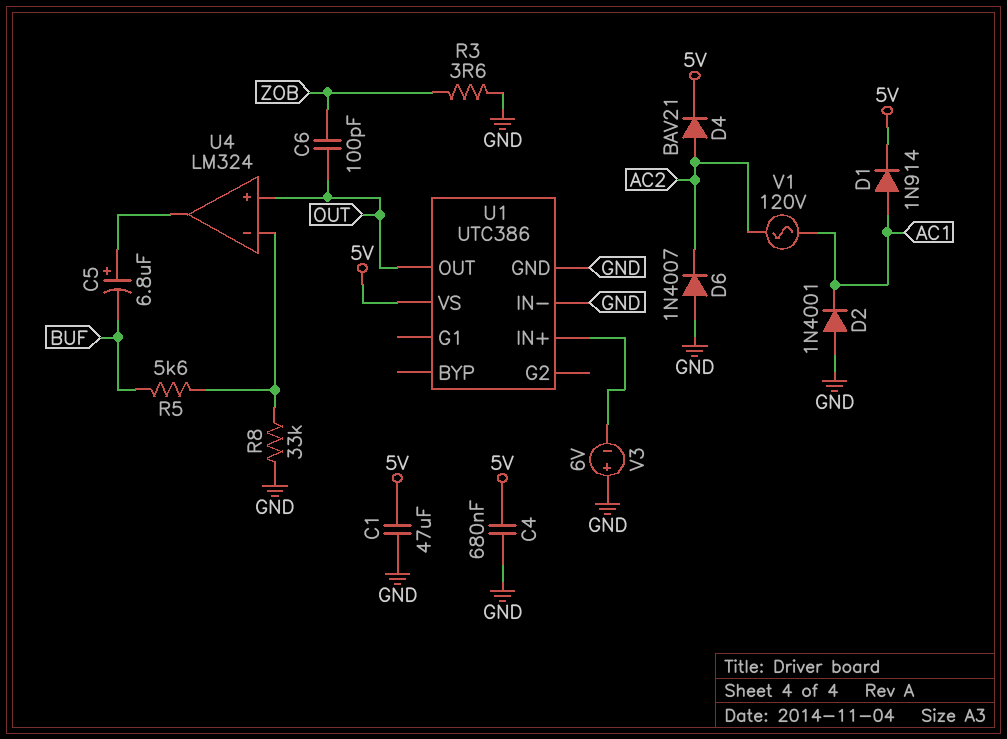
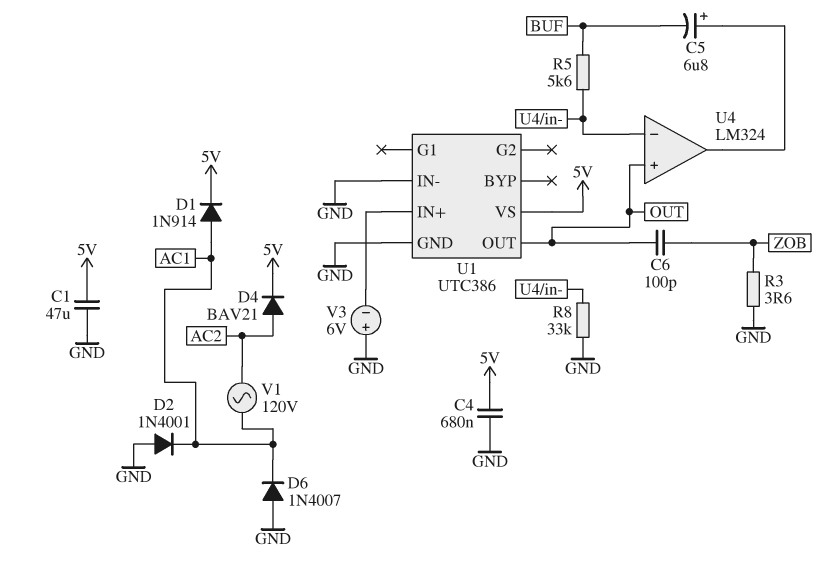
D6: diode 1N4007 (A GND, K AC2) -> diode 1N4007 (A GND, K AC1)

